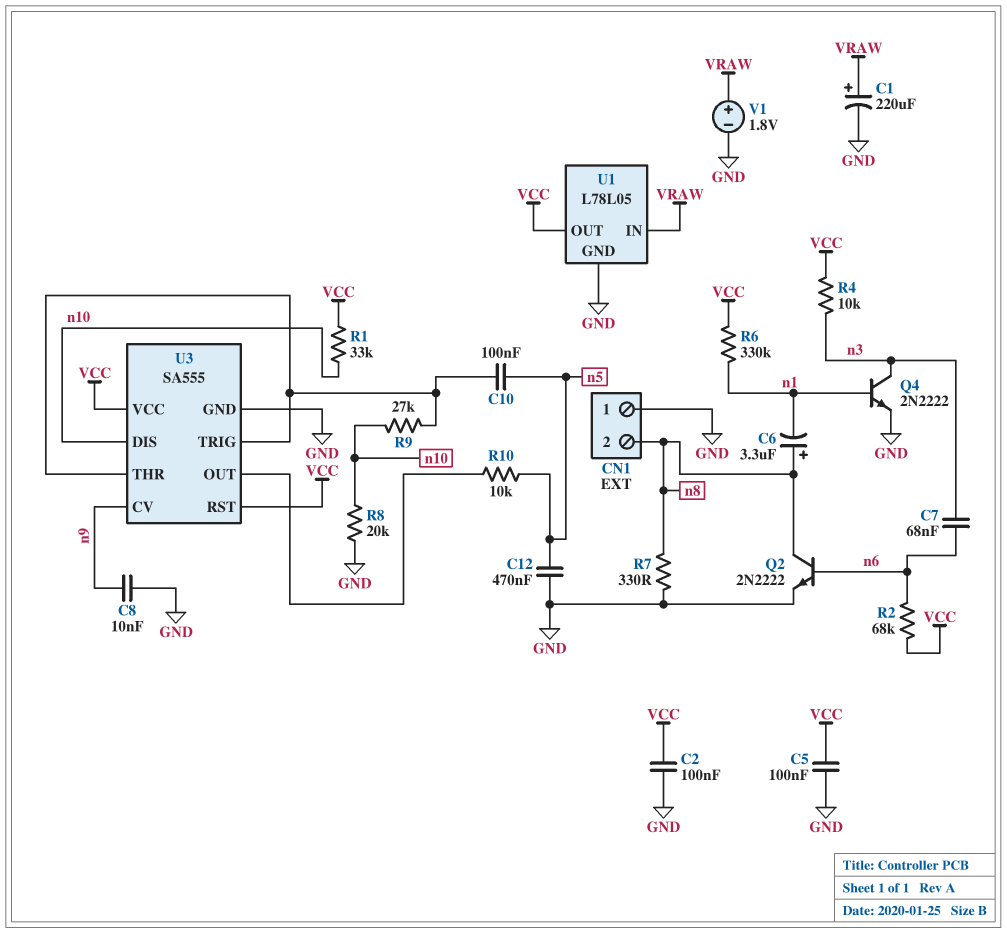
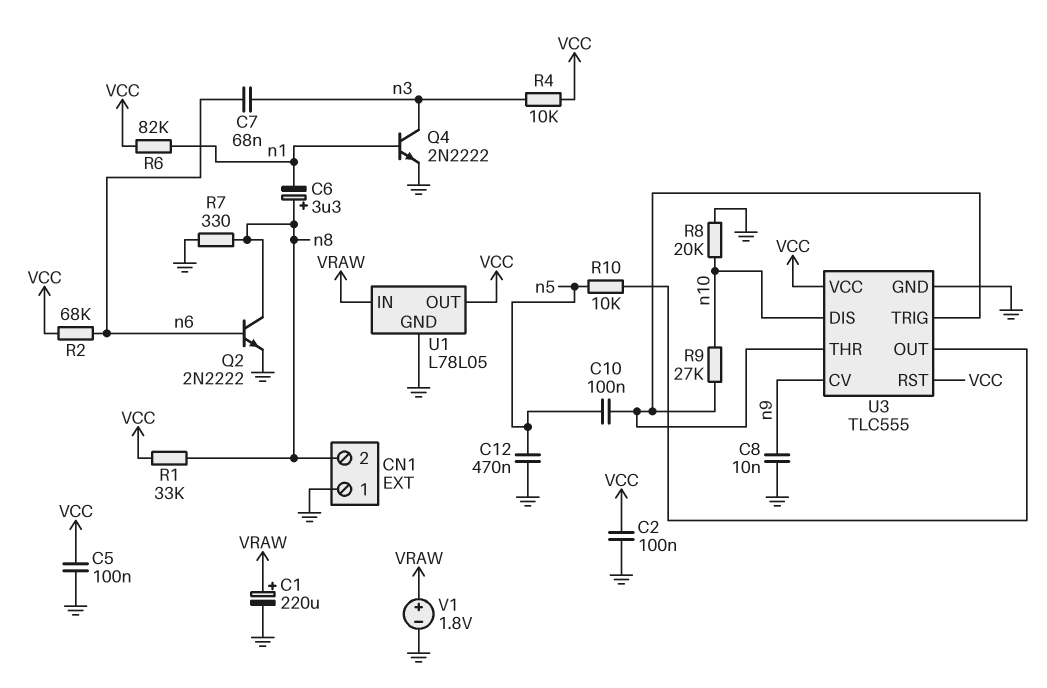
R1: 33k (VCC, n10) -> 33k (VCC, n8)
R6: 330k (VCC, n1) -> 82k (VCC, n1)
U3: SA555 -> TLC555

